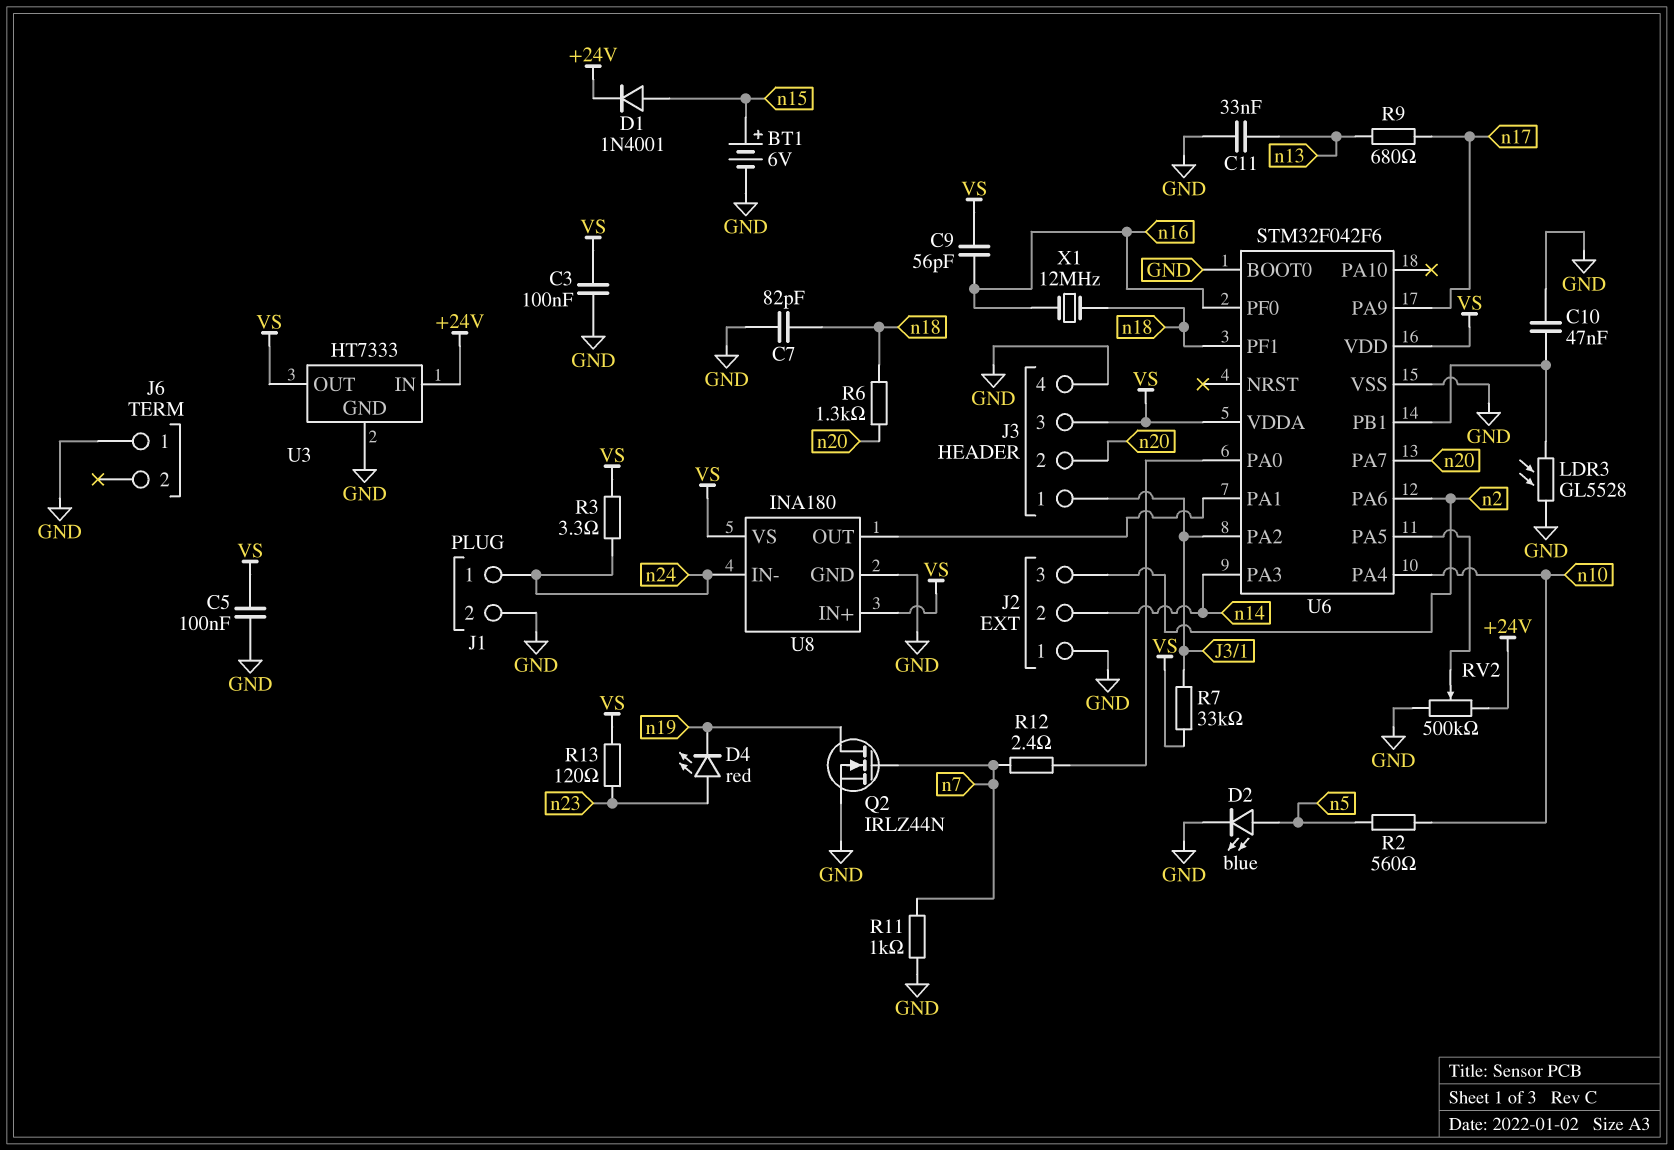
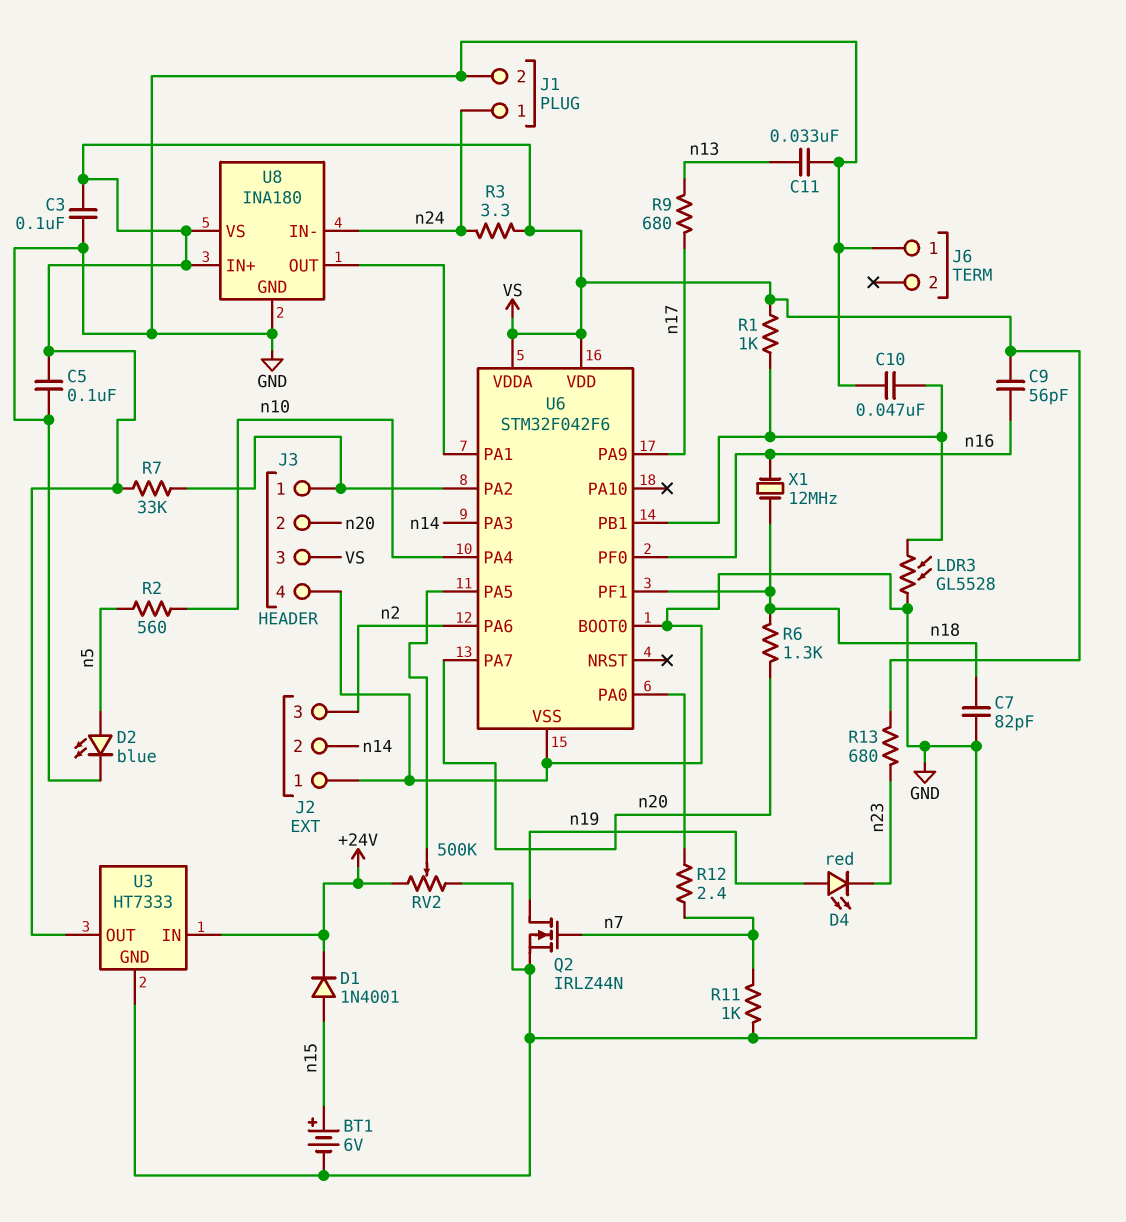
D4: LED red (A n23, K n19) -> LED red (A n19, K n23)
R1: none -> 1k (U6/PB1, VS)
R13: 120 (VS, n23) -> 680 (VS, n23)

